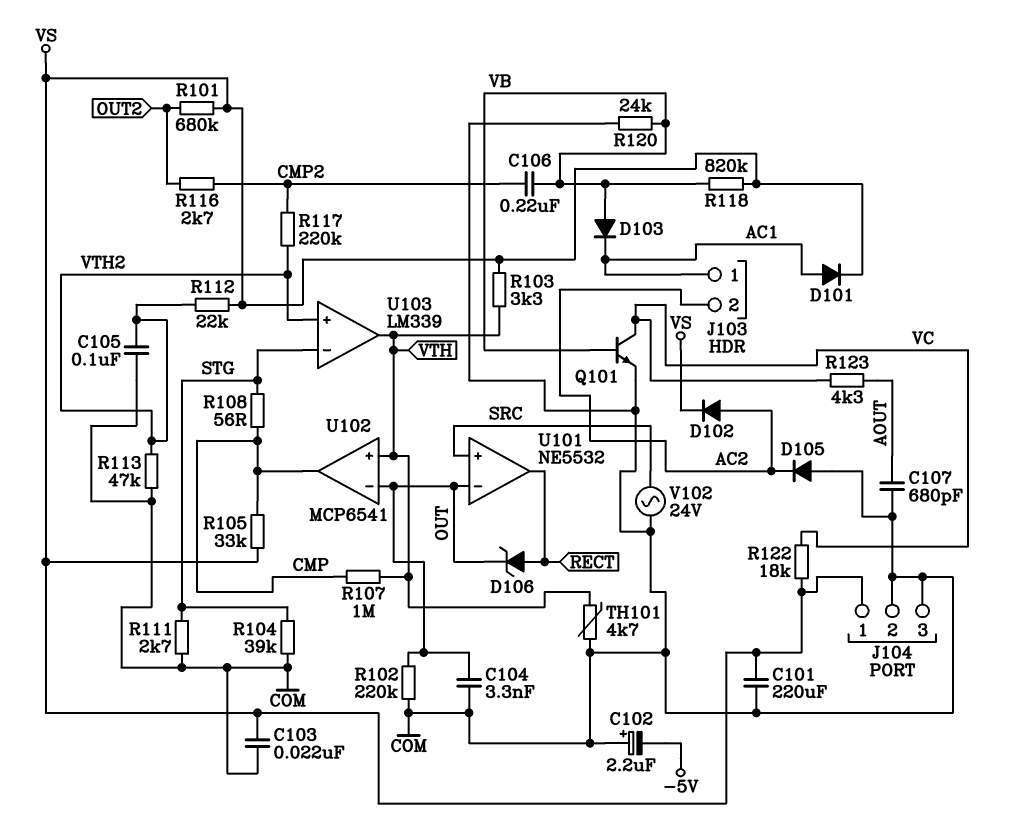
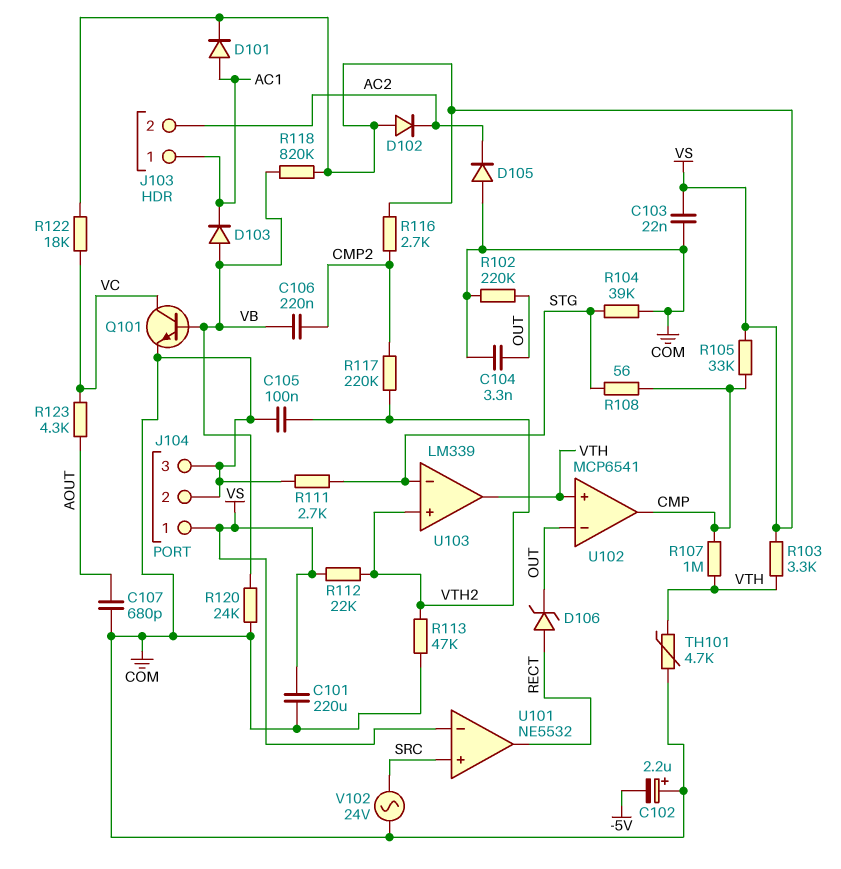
D102: diode (A AC2, K VS) -> diode (A VS, K AC2)
R101: 680k (OUT2, VS) -> none
R116: 2.7k (CMP2, OUT2) -> 2.7k (CMP2, VS)
U101 pin in-: OUT -> VS

